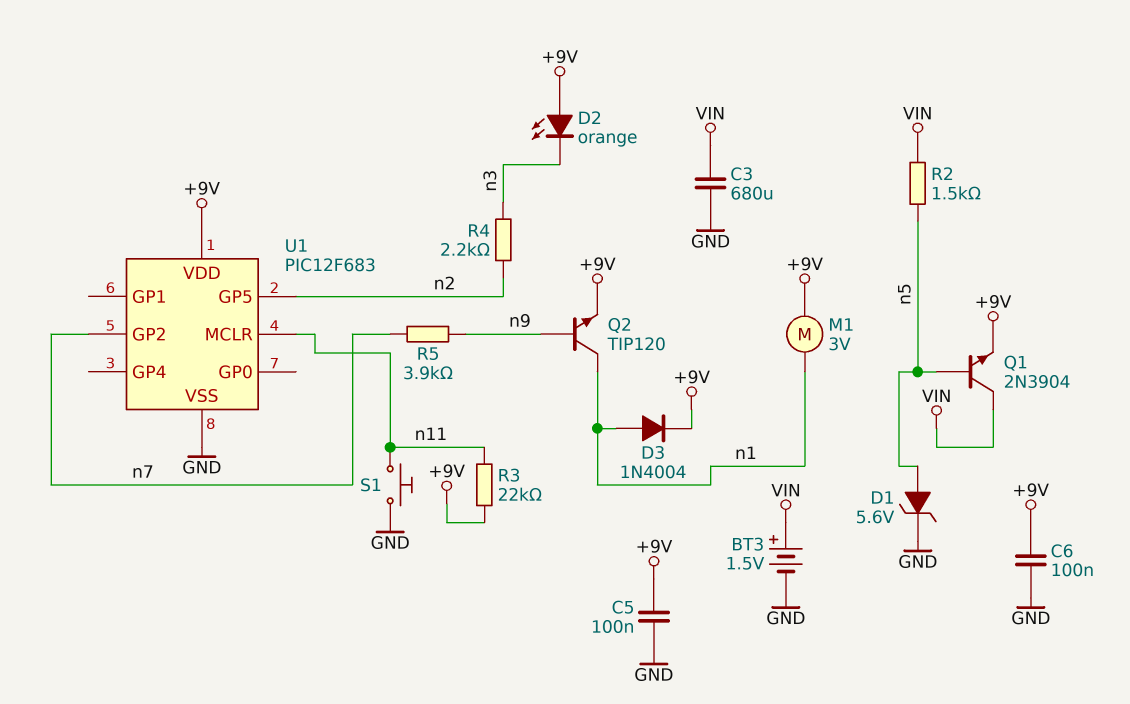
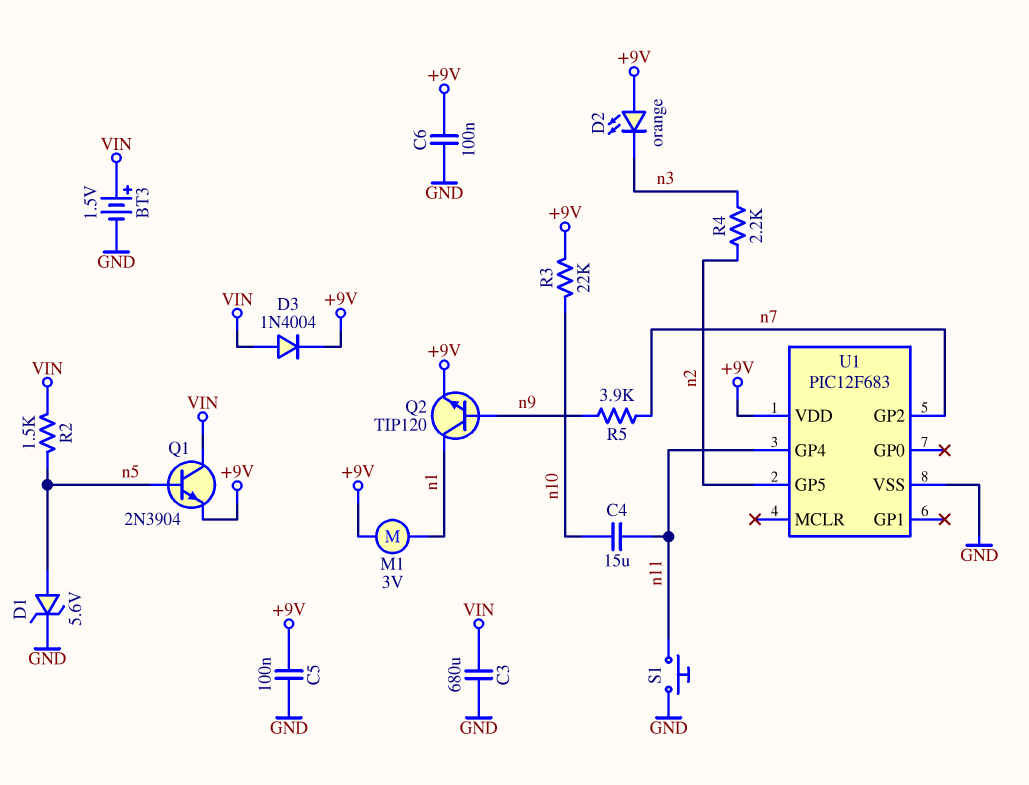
C4: none -> 15uF (n10, n11)
D3: diode 1N4004 (A n1, K +9V) -> diode 1N4004 (A VIN, K +9V)
R3: 22k (+9V, n11) -> 22k (+9V, n10)
U1 pin GP4: none -> n11
U1 pin MCLR: n11 -> none

